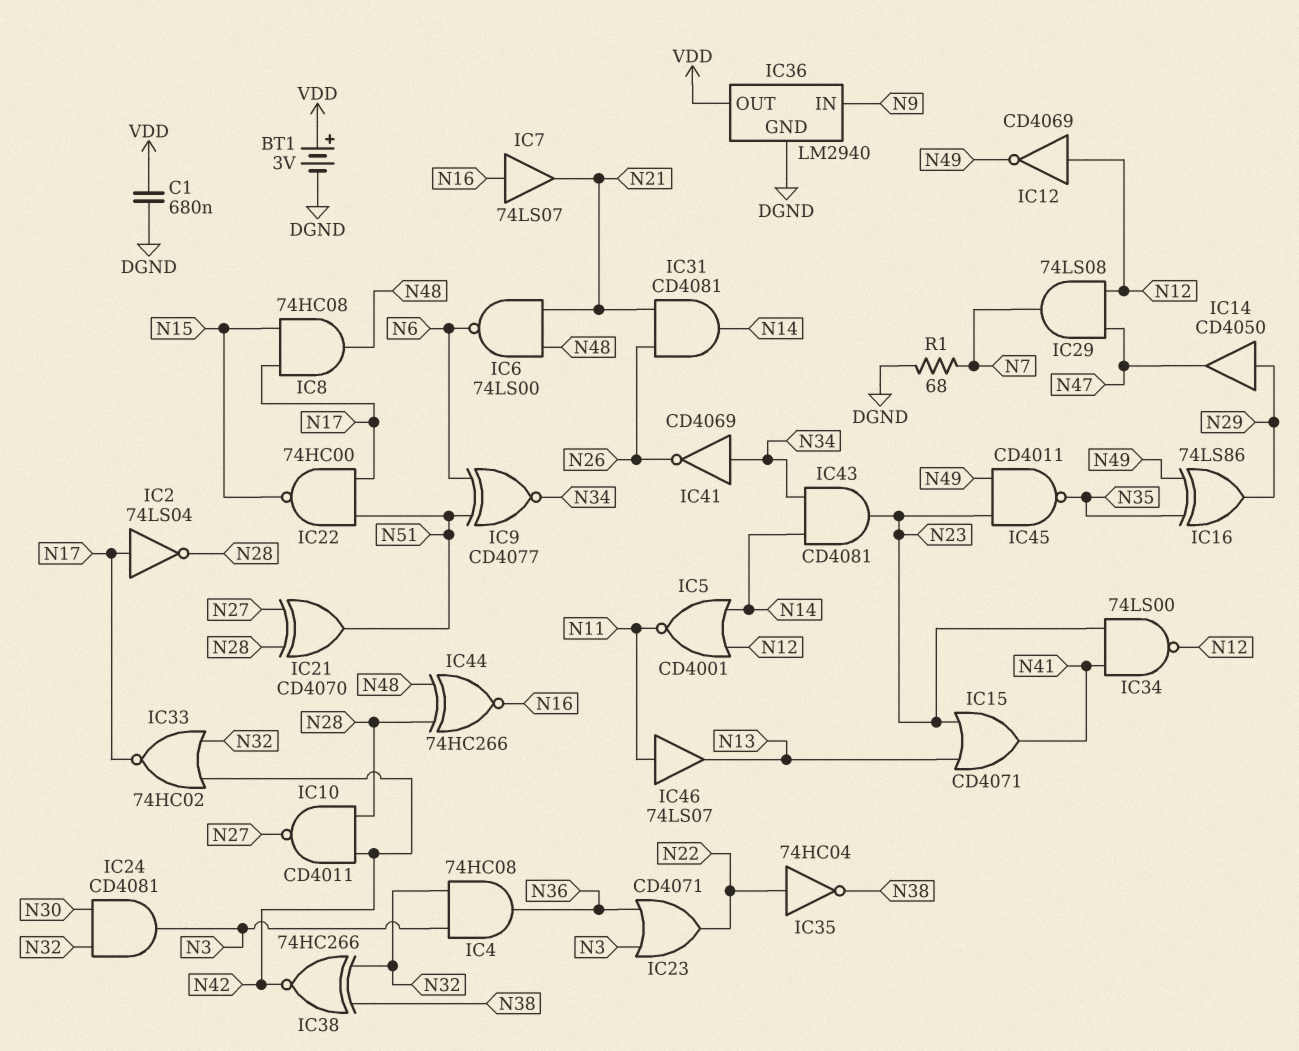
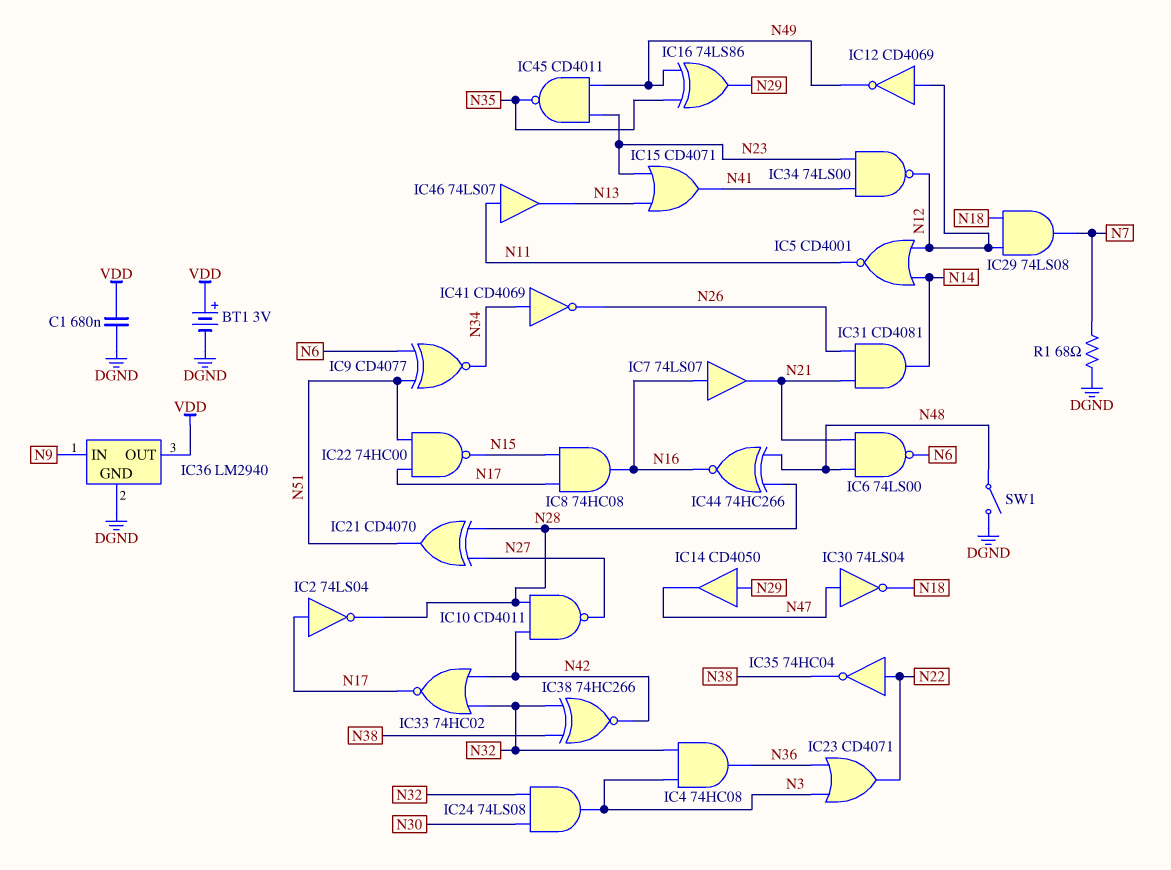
IC8: AND 74HC08 (in N15, in N17, out N48) -> AND 74HC08 (in N15, in N17, out N16)
IC24: AND CD4081 (in N30, in N32, out N3) -> AND 74LS08 (in N30, in N32, out N3)
IC29: AND 74LS08 (in N12, in N47, out N7) -> AND 74LS08 (in N12, in N18, out N7)
IC30: none -> NOT 74LS04 (in N47, out N18)
IC43: AND CD4081 (in N14, in N34, out N23) -> none
SW1: none -> switch (DGND, N48)

